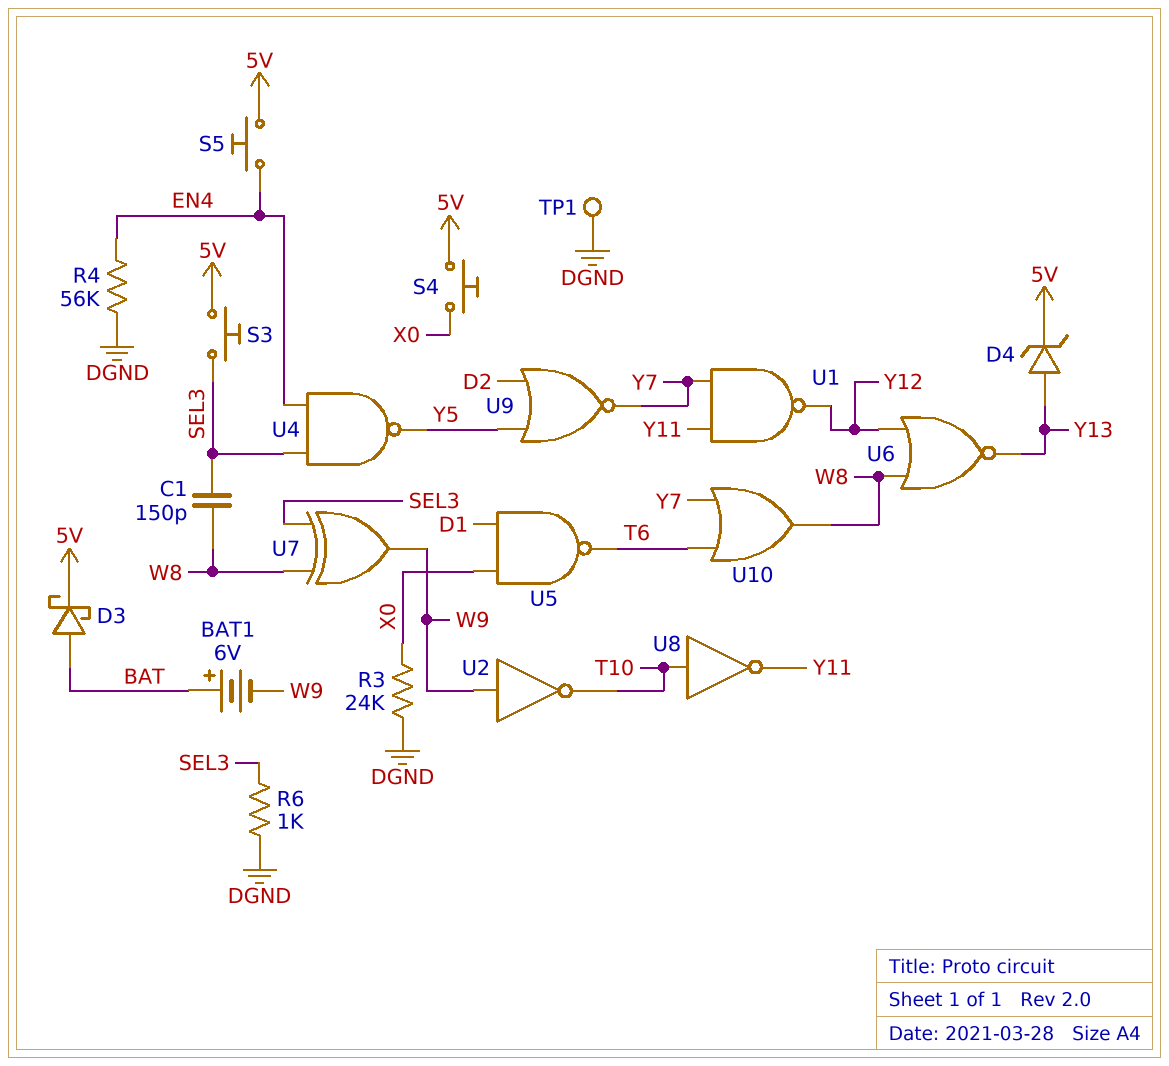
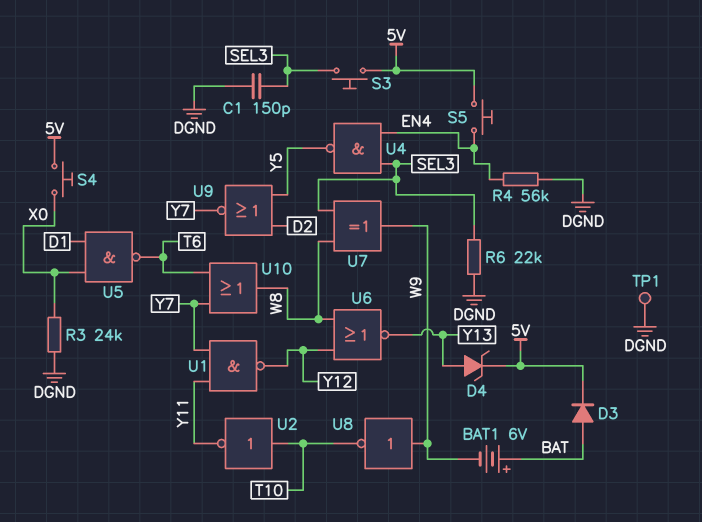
C1: 150pF (SEL3, W8) -> 150pF (DGND, SEL3)
D3: schottky (A BAT, K 5V) -> diode (A BAT, K 5V)
R6: 1k (DGND, SEL3) -> 22k (DGND, SEL3)
U2: NOT (in W9, out T10) -> NOT (in T10, out Y11)
U8: NOT (in T10, out Y11) -> NOT (in W9, out T10)

